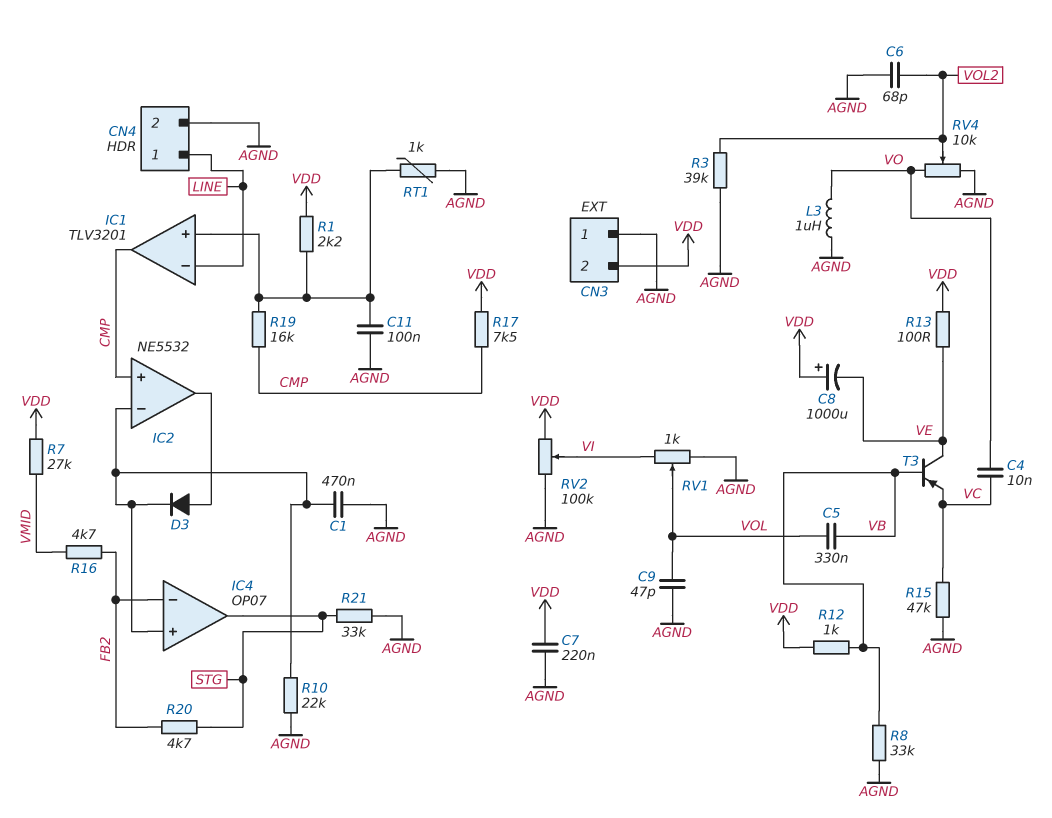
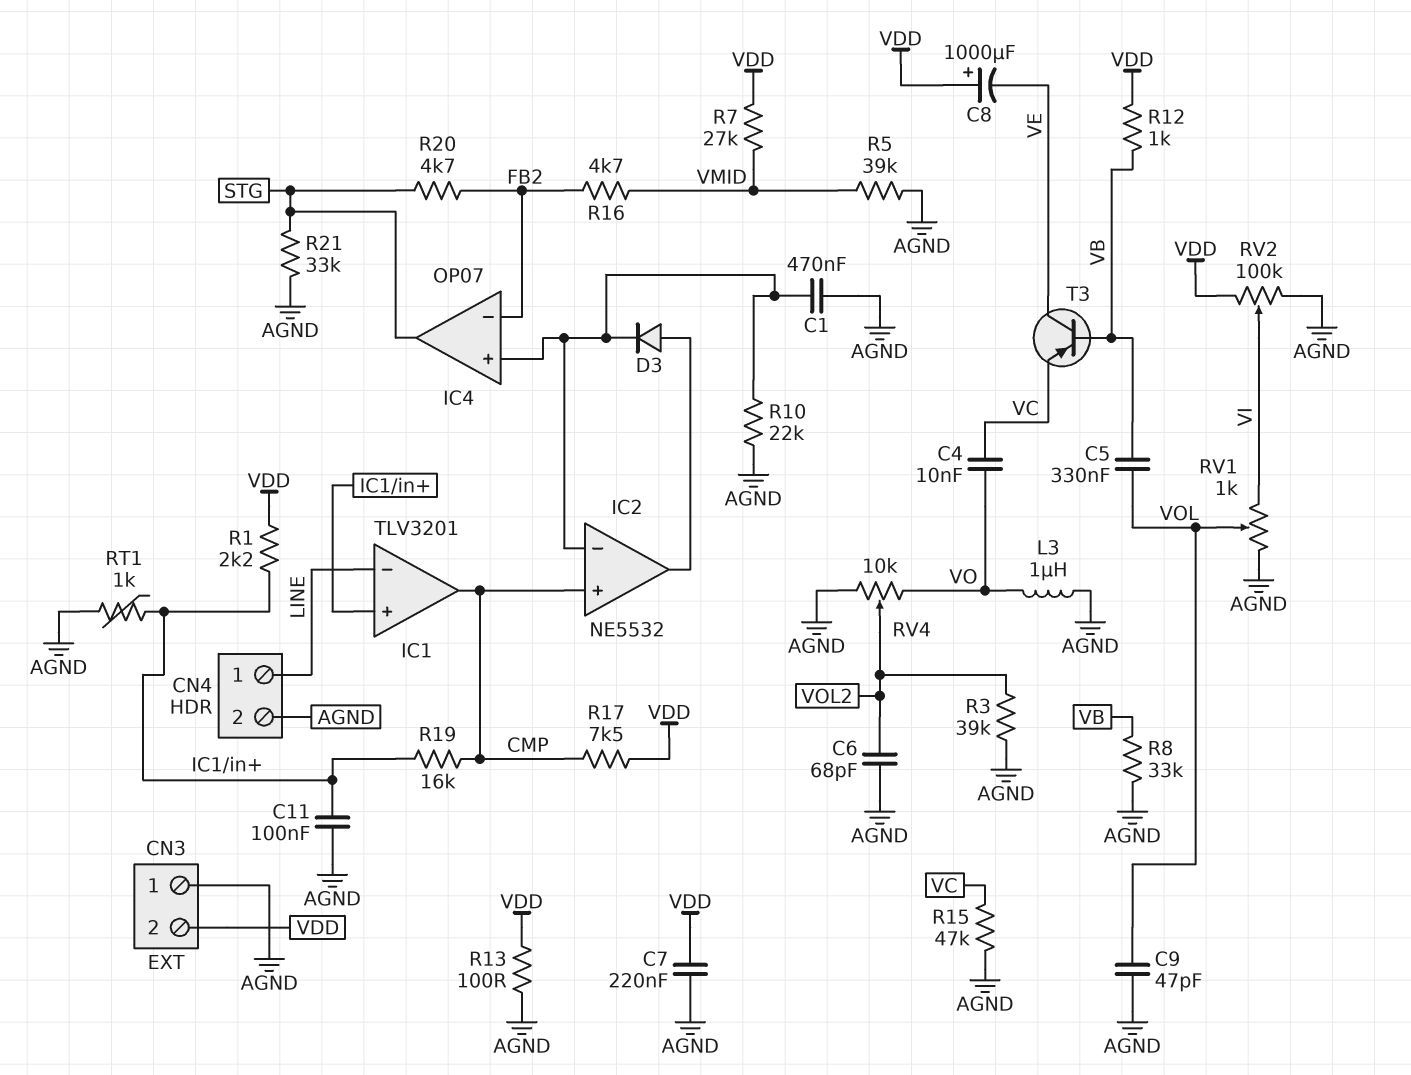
R5: none -> 39k (AGND, VMID)
R13: 100 (VDD, VE) -> 100 (AGND, VDD)

